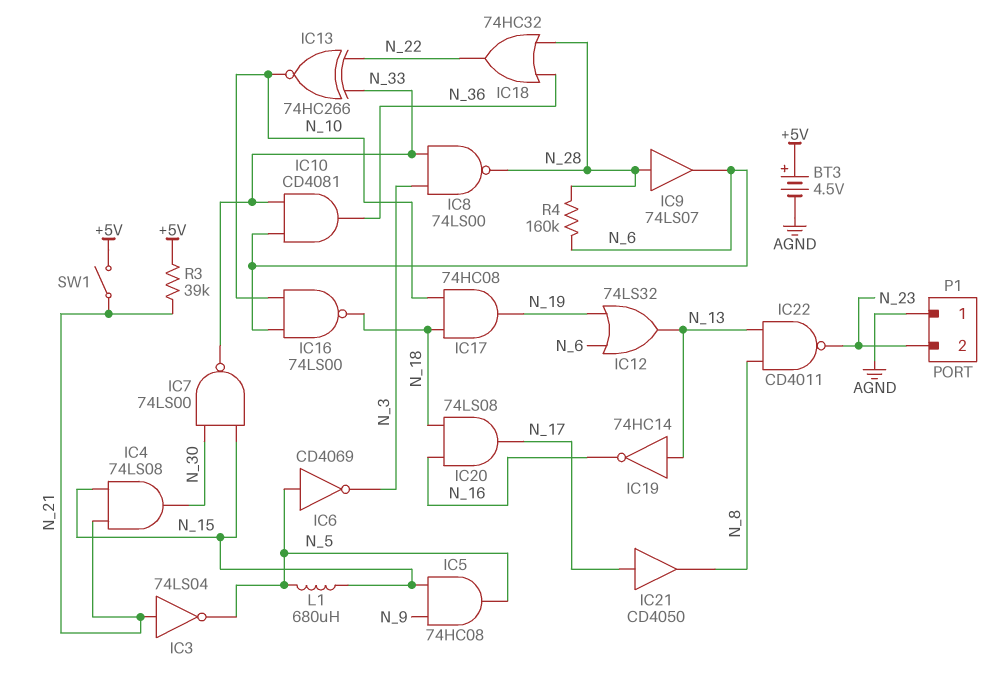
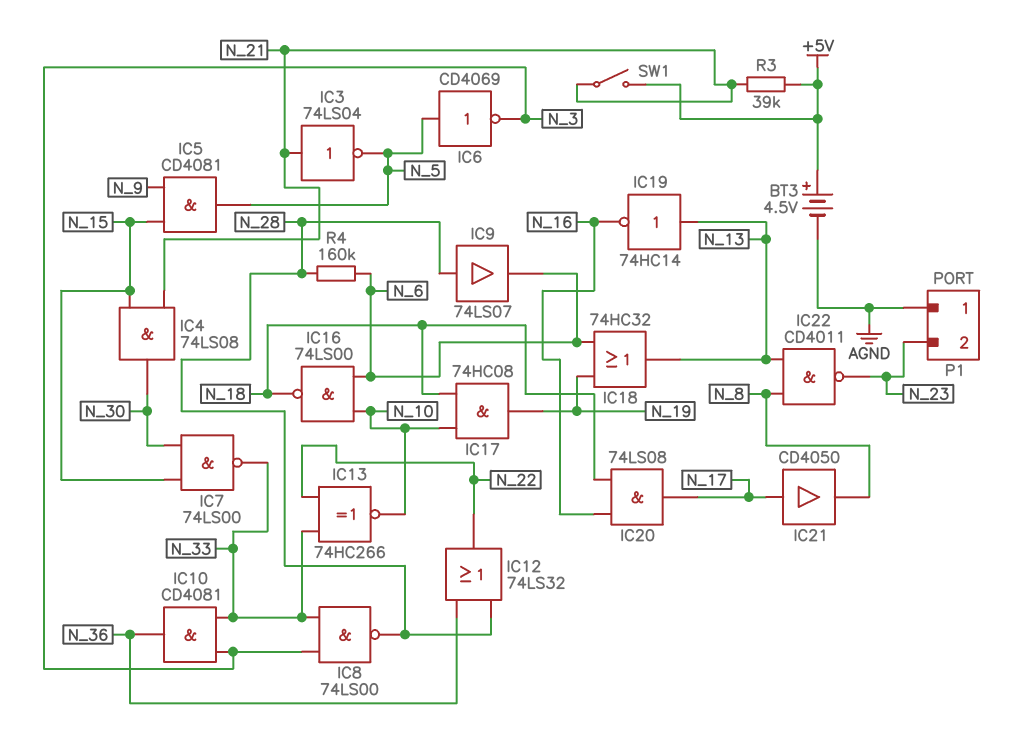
IC5: AND 74HC08 (in N_9, in N_15, out N_5) -> AND CD4081 (in N_9, in N_15, out N_5)
IC10: AND CD4081 (in N_6, in N_33, out N_36) -> AND CD4081 (in N_3, in N_33, out N_36)
IC12: OR 74LS32 (in N_6, in N_19, out N_13) -> OR 74LS32 (in N_28, in N_36, out N_22)
IC18: OR 74HC32 (in N_28, in N_36, out N_22) -> OR 74HC32 (in N_6, in N_19, out N_13)
L1: 680uH (N_5, N_15) -> none

